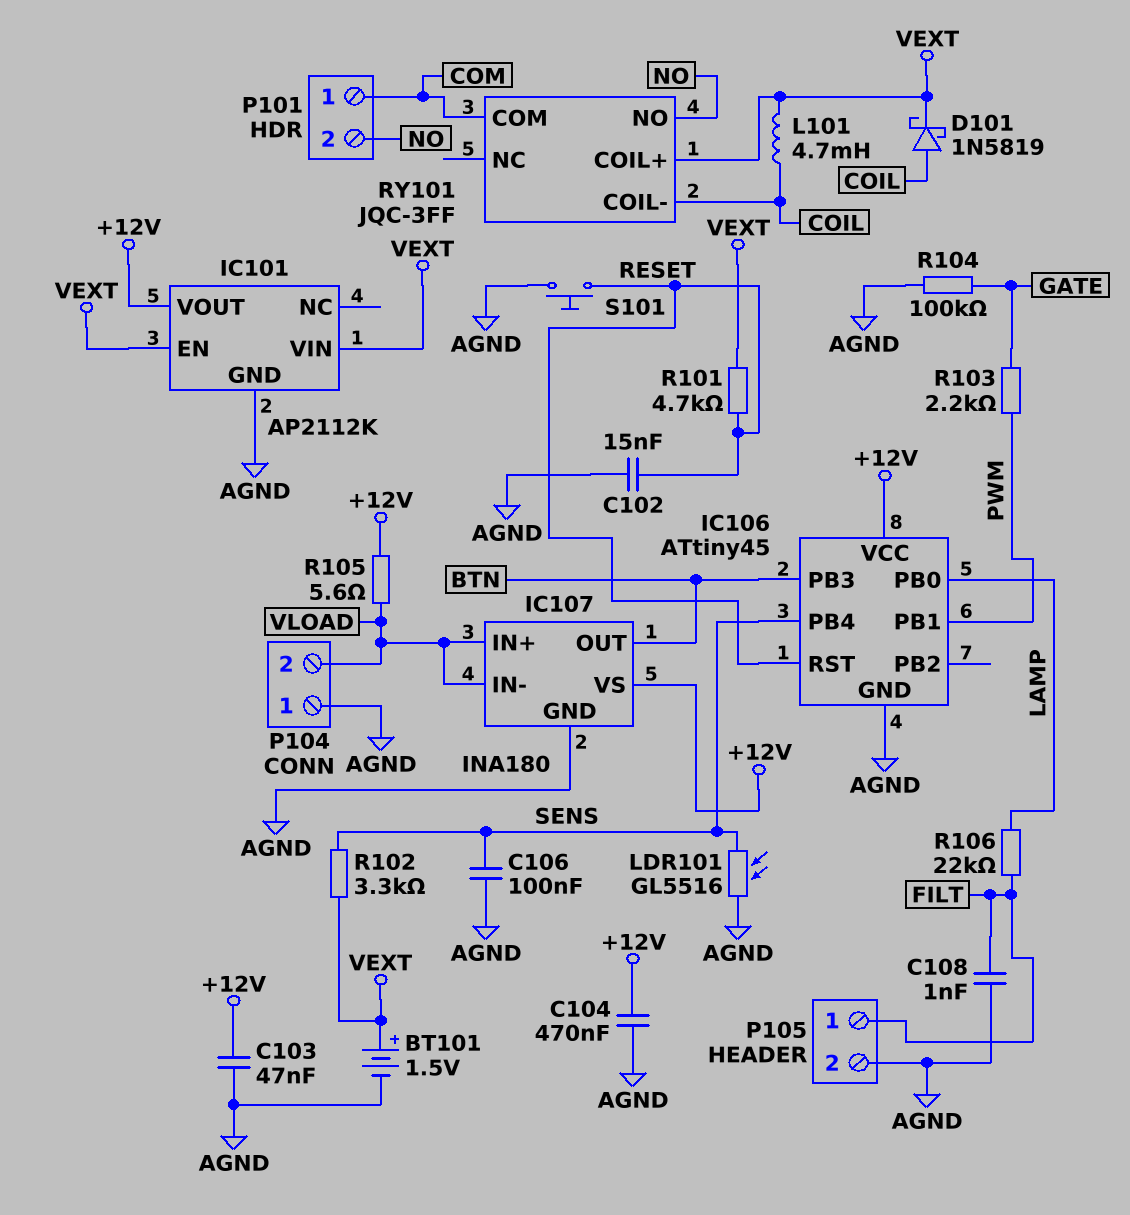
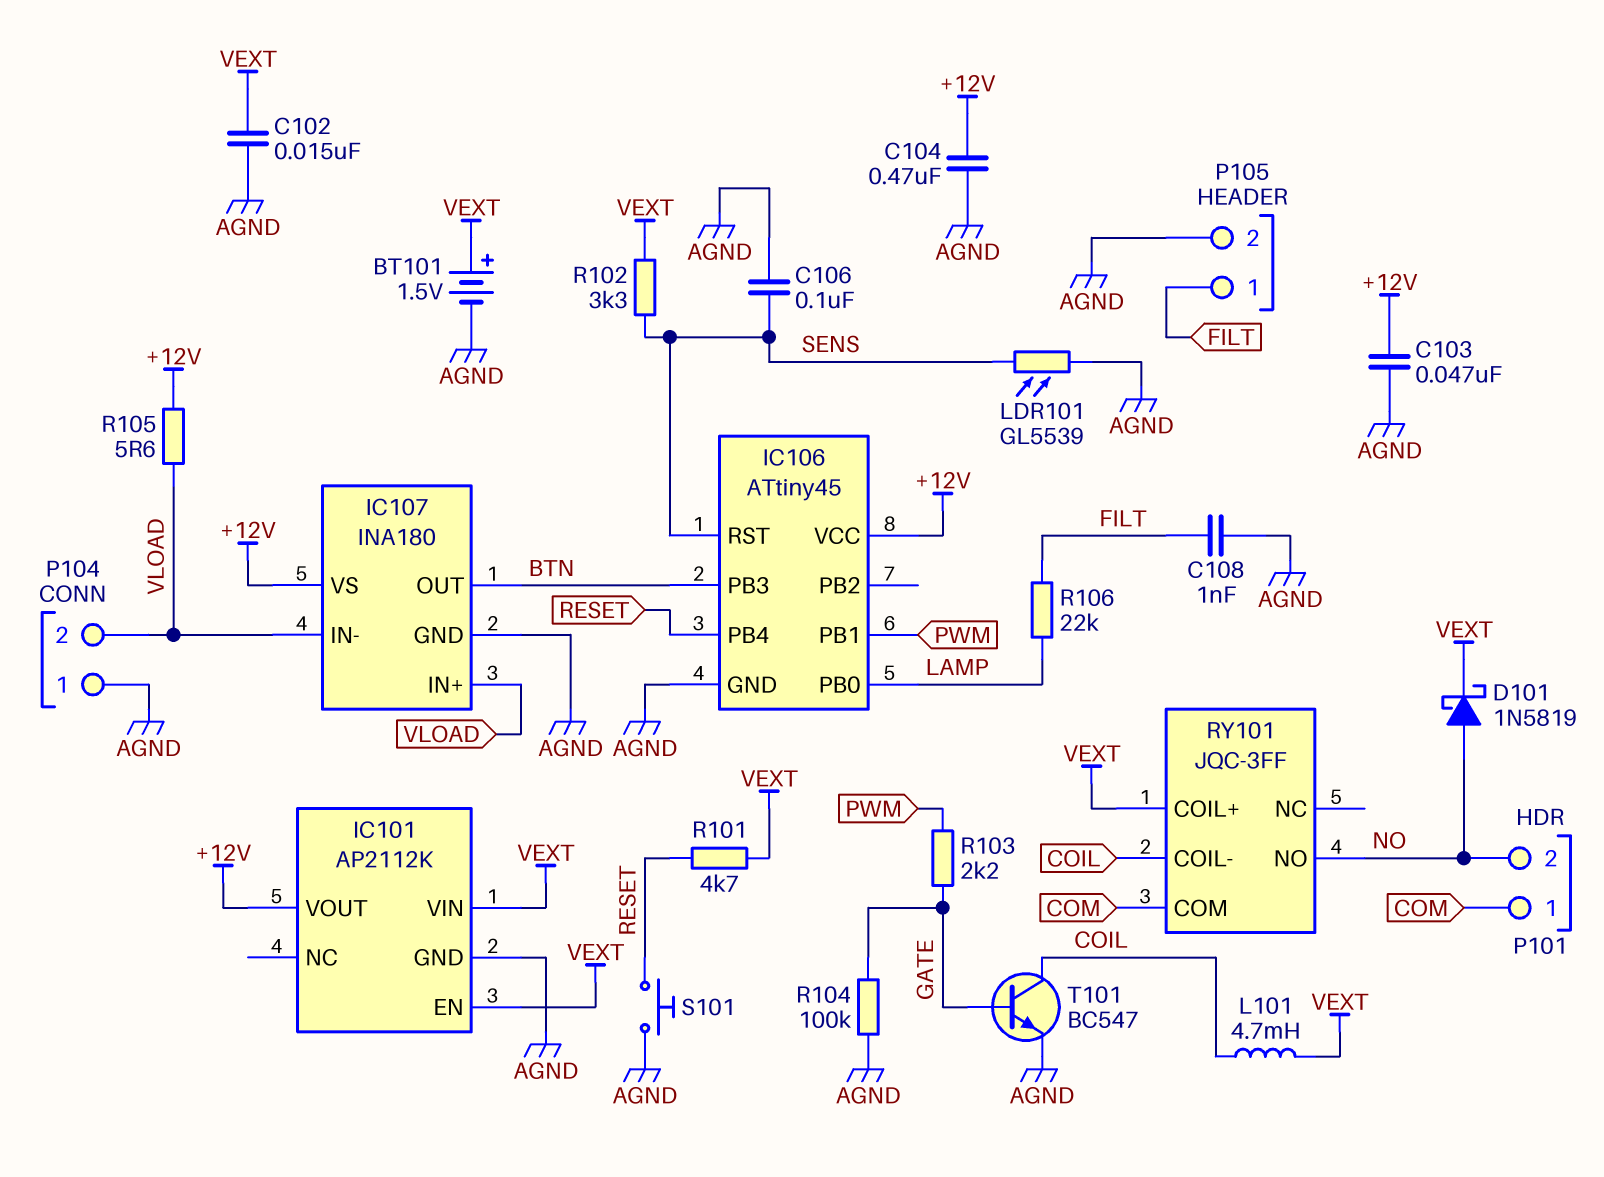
C102: 15nF (AGND, RESET) -> 15nF (AGND, VEXT)
D101: schottky 1N5819 (A COIL, K VEXT) -> schottky 1N5819 (A NO, K VEXT)
IC106 pin PB4: SENS -> RESET
IC106 pin RST: RESET -> SENS
LDR101: GL5516 (AGND, SENS) -> GL5539 (AGND, SENS)
T101: none -> NPN BC547 (B GATE, C COIL, E AGND)

